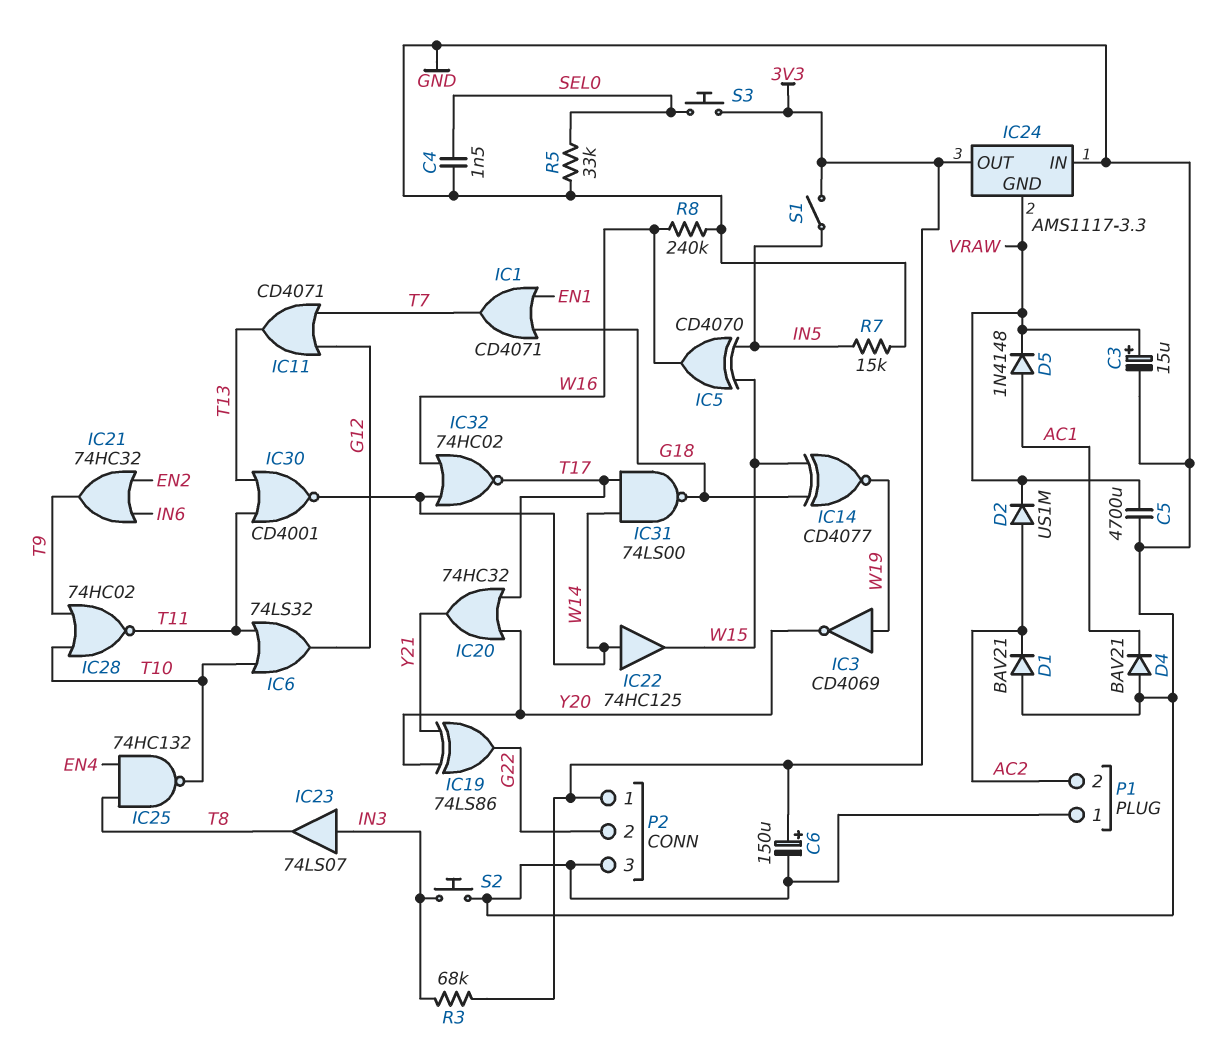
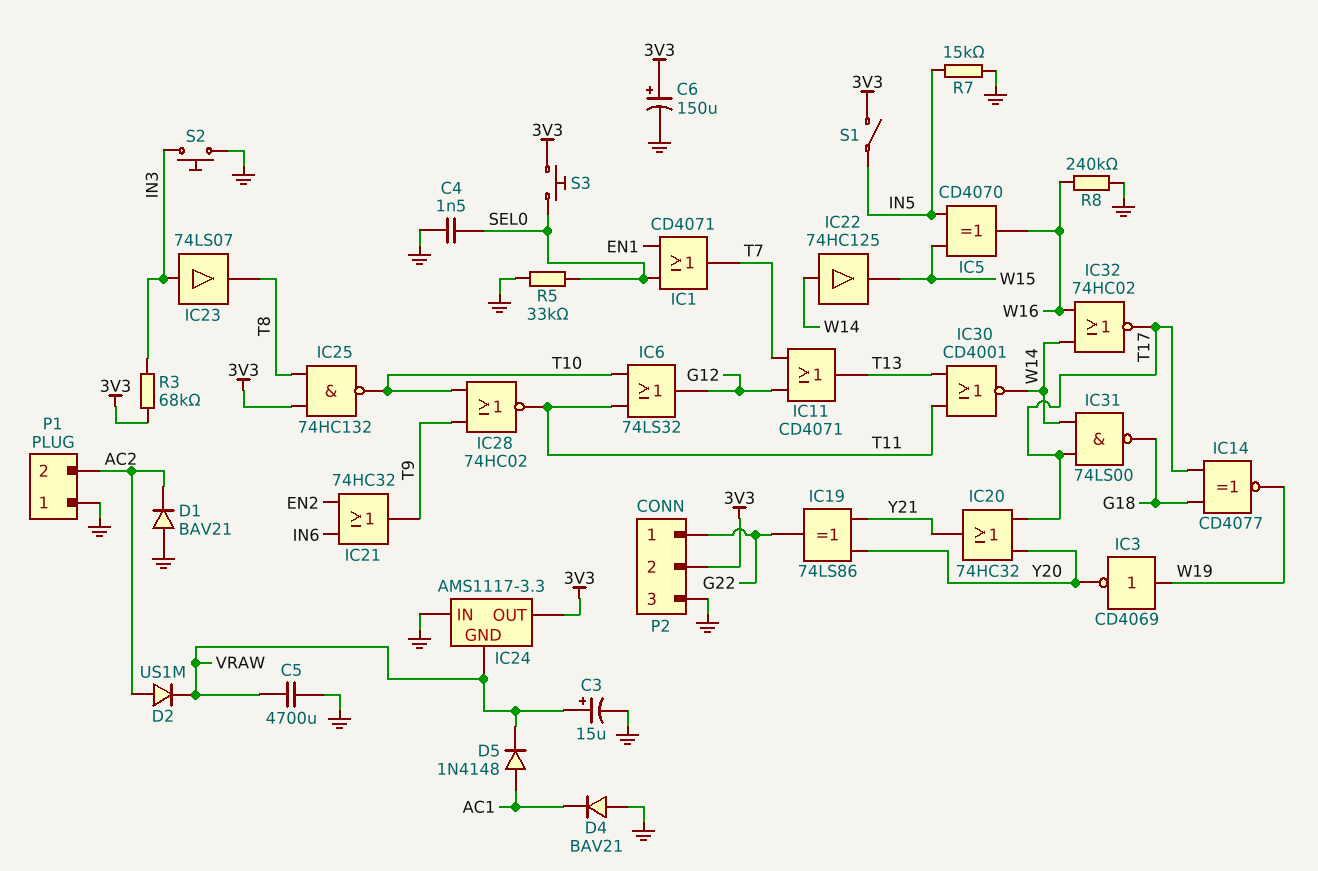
IC1: OR CD4071 (in EN1, in G18, out T7) -> OR CD4071 (in EN1, in SEL0, out T7)
IC14: XNOR CD4077 (in G18, in W15, out W19) -> XNOR CD4077 (in G18, in T17, out W19)
IC25: NAND 74HC132 (in EN4, in T8, out T10) -> NAND 74HC132 (in 3V3, in T8, out T10)
P2 pin 1: 3V3 -> G22
P2 pin 2: G22 -> 3V3

